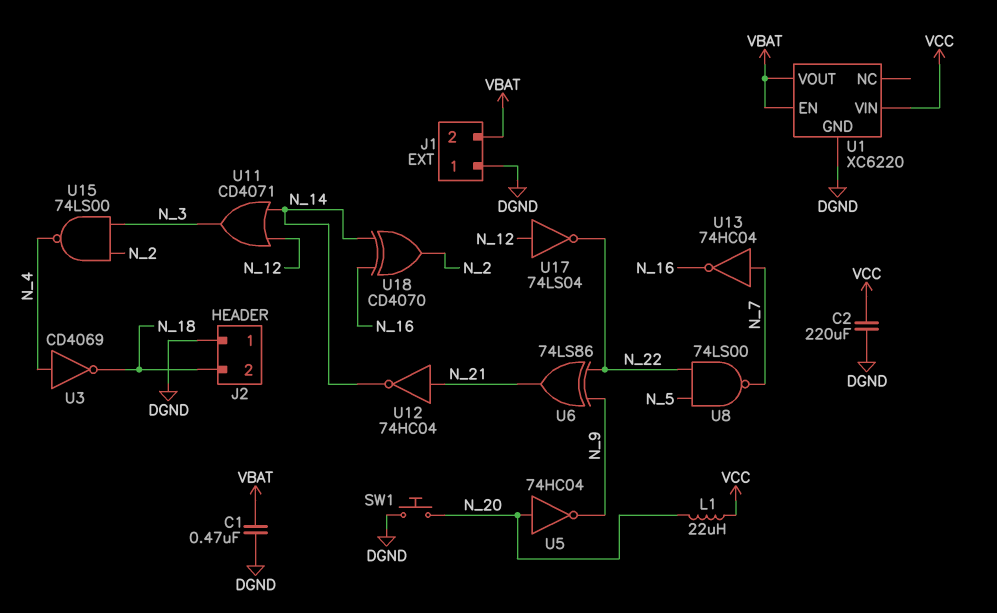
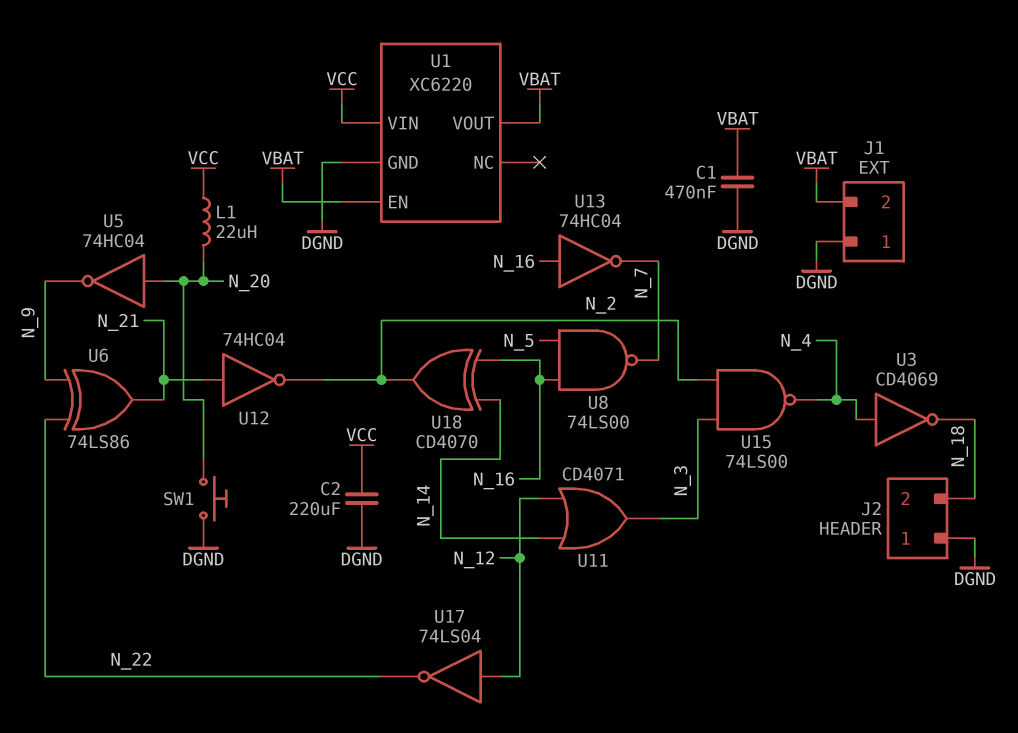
U8: NAND 74LS00 (in N_5, in N_22, out N_7) -> NAND 74LS00 (in N_5, in N_16, out N_7)
U12: NOT 74HC04 (in N_21, out N_14) -> NOT 74HC04 (in N_21, out N_2)
U13: NOT 74HC04 (in N_7, out N_16) -> NOT 74HC04 (in N_16, out N_7)

